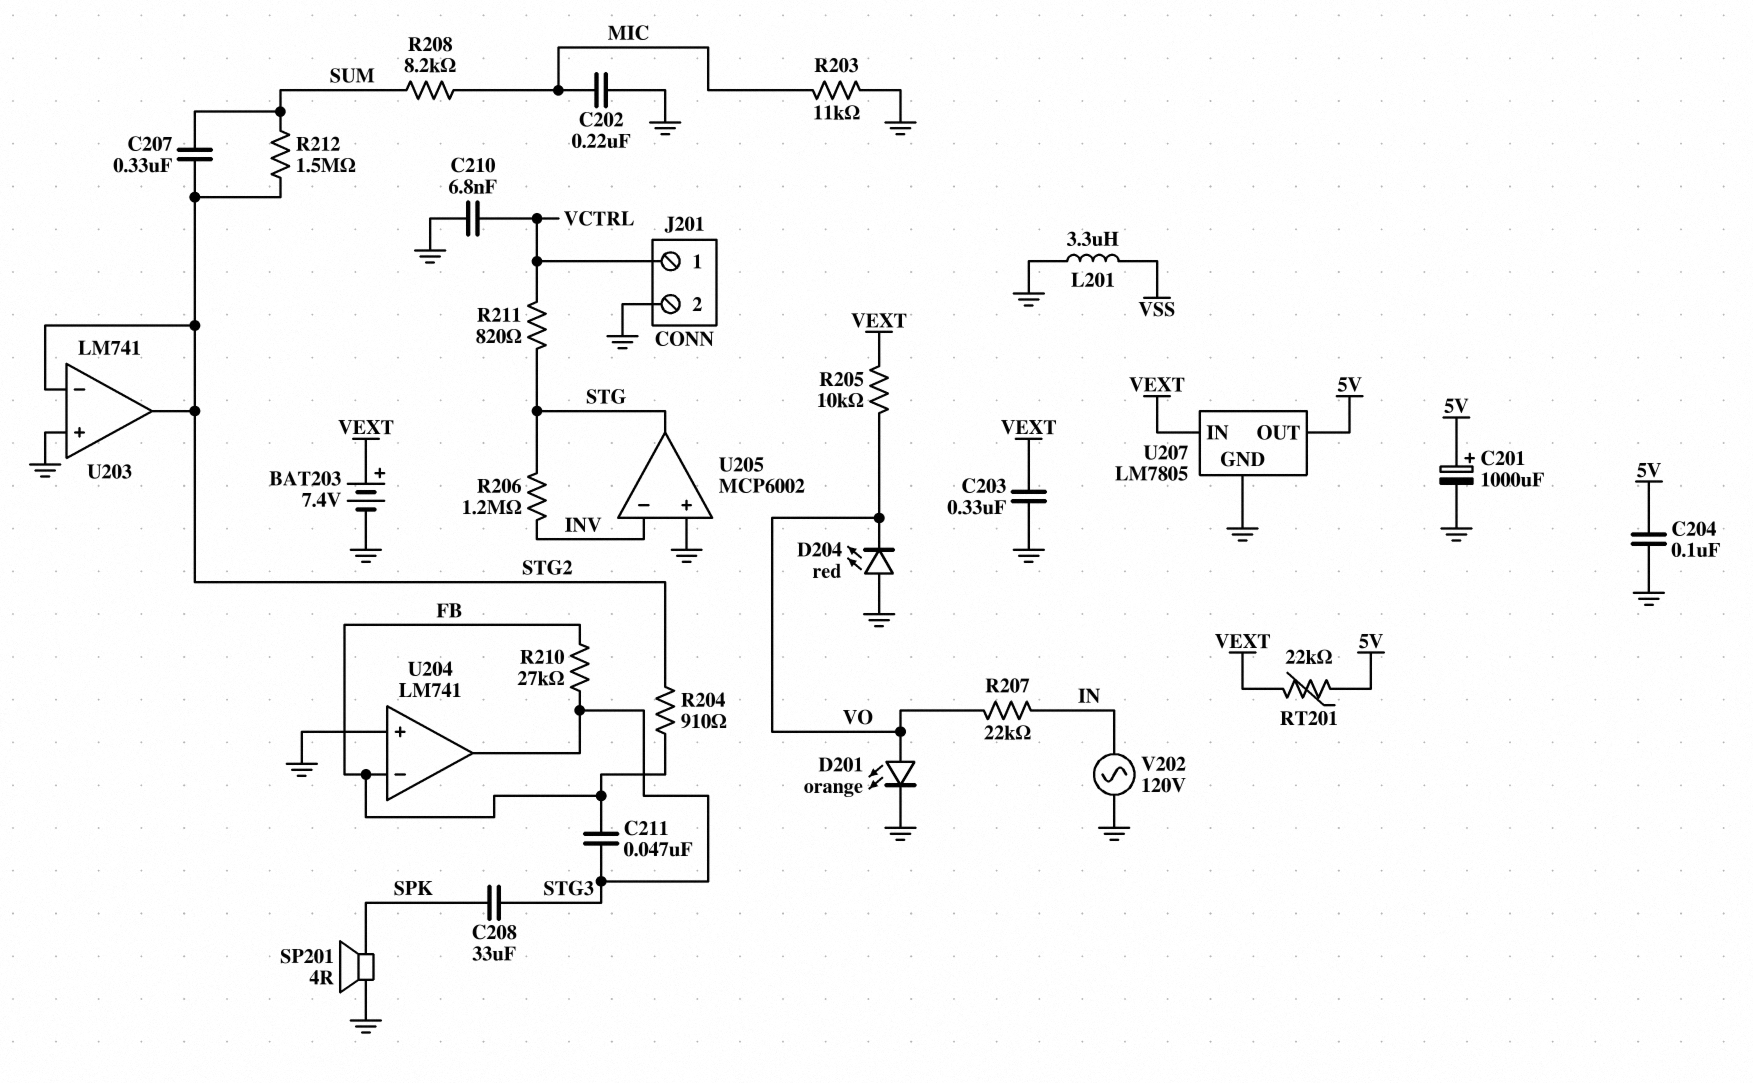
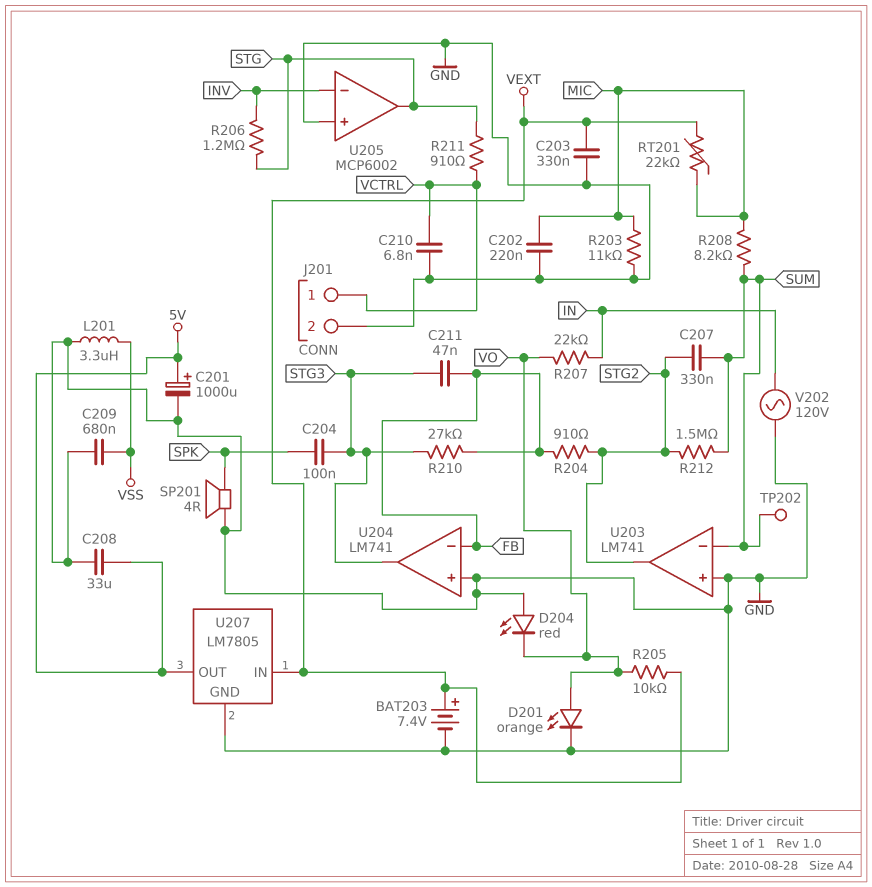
C204: 100nF (5V, GND) -> 100nF (SPK, STG3)
C208: 33uF (SPK, STG3) -> 33uF (5V, GND)
C209: none -> 680nF (GND, VSS)
R211: 820 (STG, VCTRL) -> 910 (STG, VCTRL)
RT201: 22k (5V, VEXT) -> 22k (MIC, VEXT)
TP202: none -> test point (SUM)
U203 pin in-: STG2 -> SUM

